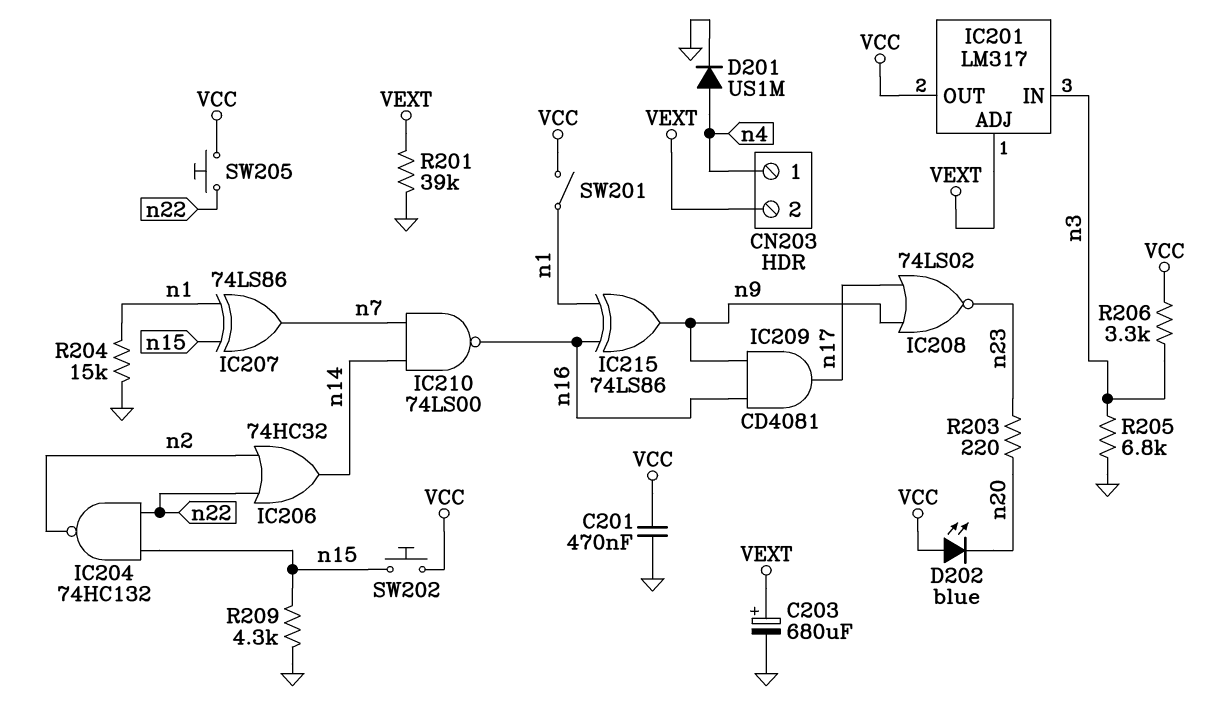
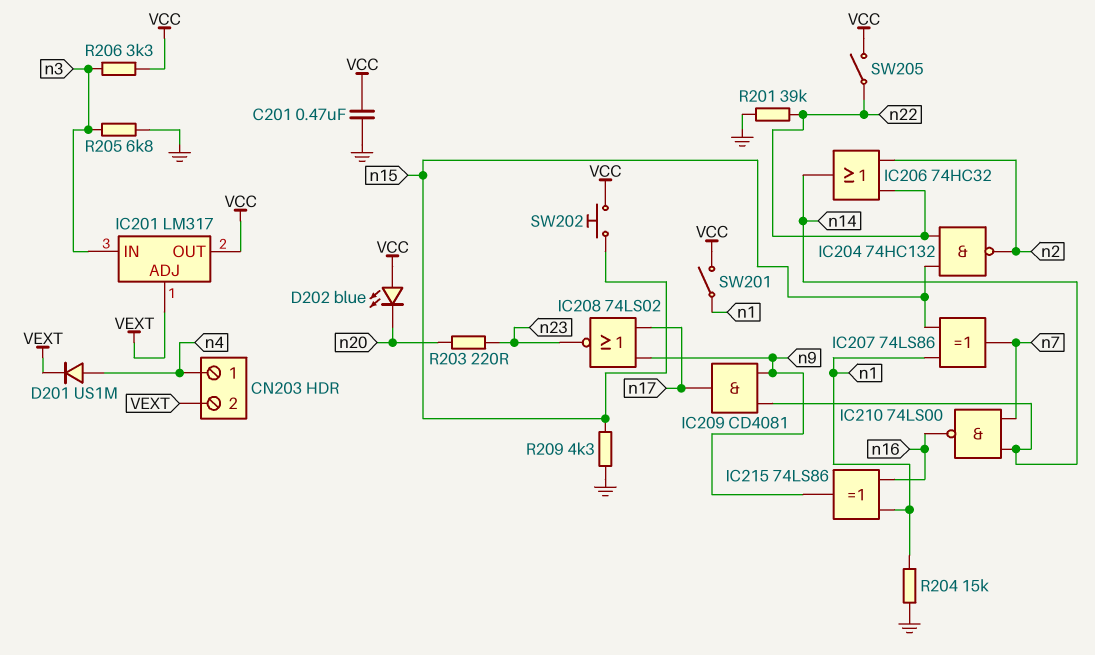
C203: 680uF (plus VEXT, minus GND) -> none
D201: diode US1M (A n4, K GND) -> diode US1M (A n4, K VEXT)
IC209: AND CD4081 (in n9, in n16, out n17) -> AND CD4081 (in n9, in n14, out n17)
R201: 39k (GND, VEXT) -> 39k (GND, n22)
SW205: button (VCC, n22) -> switch (VCC, n22)

